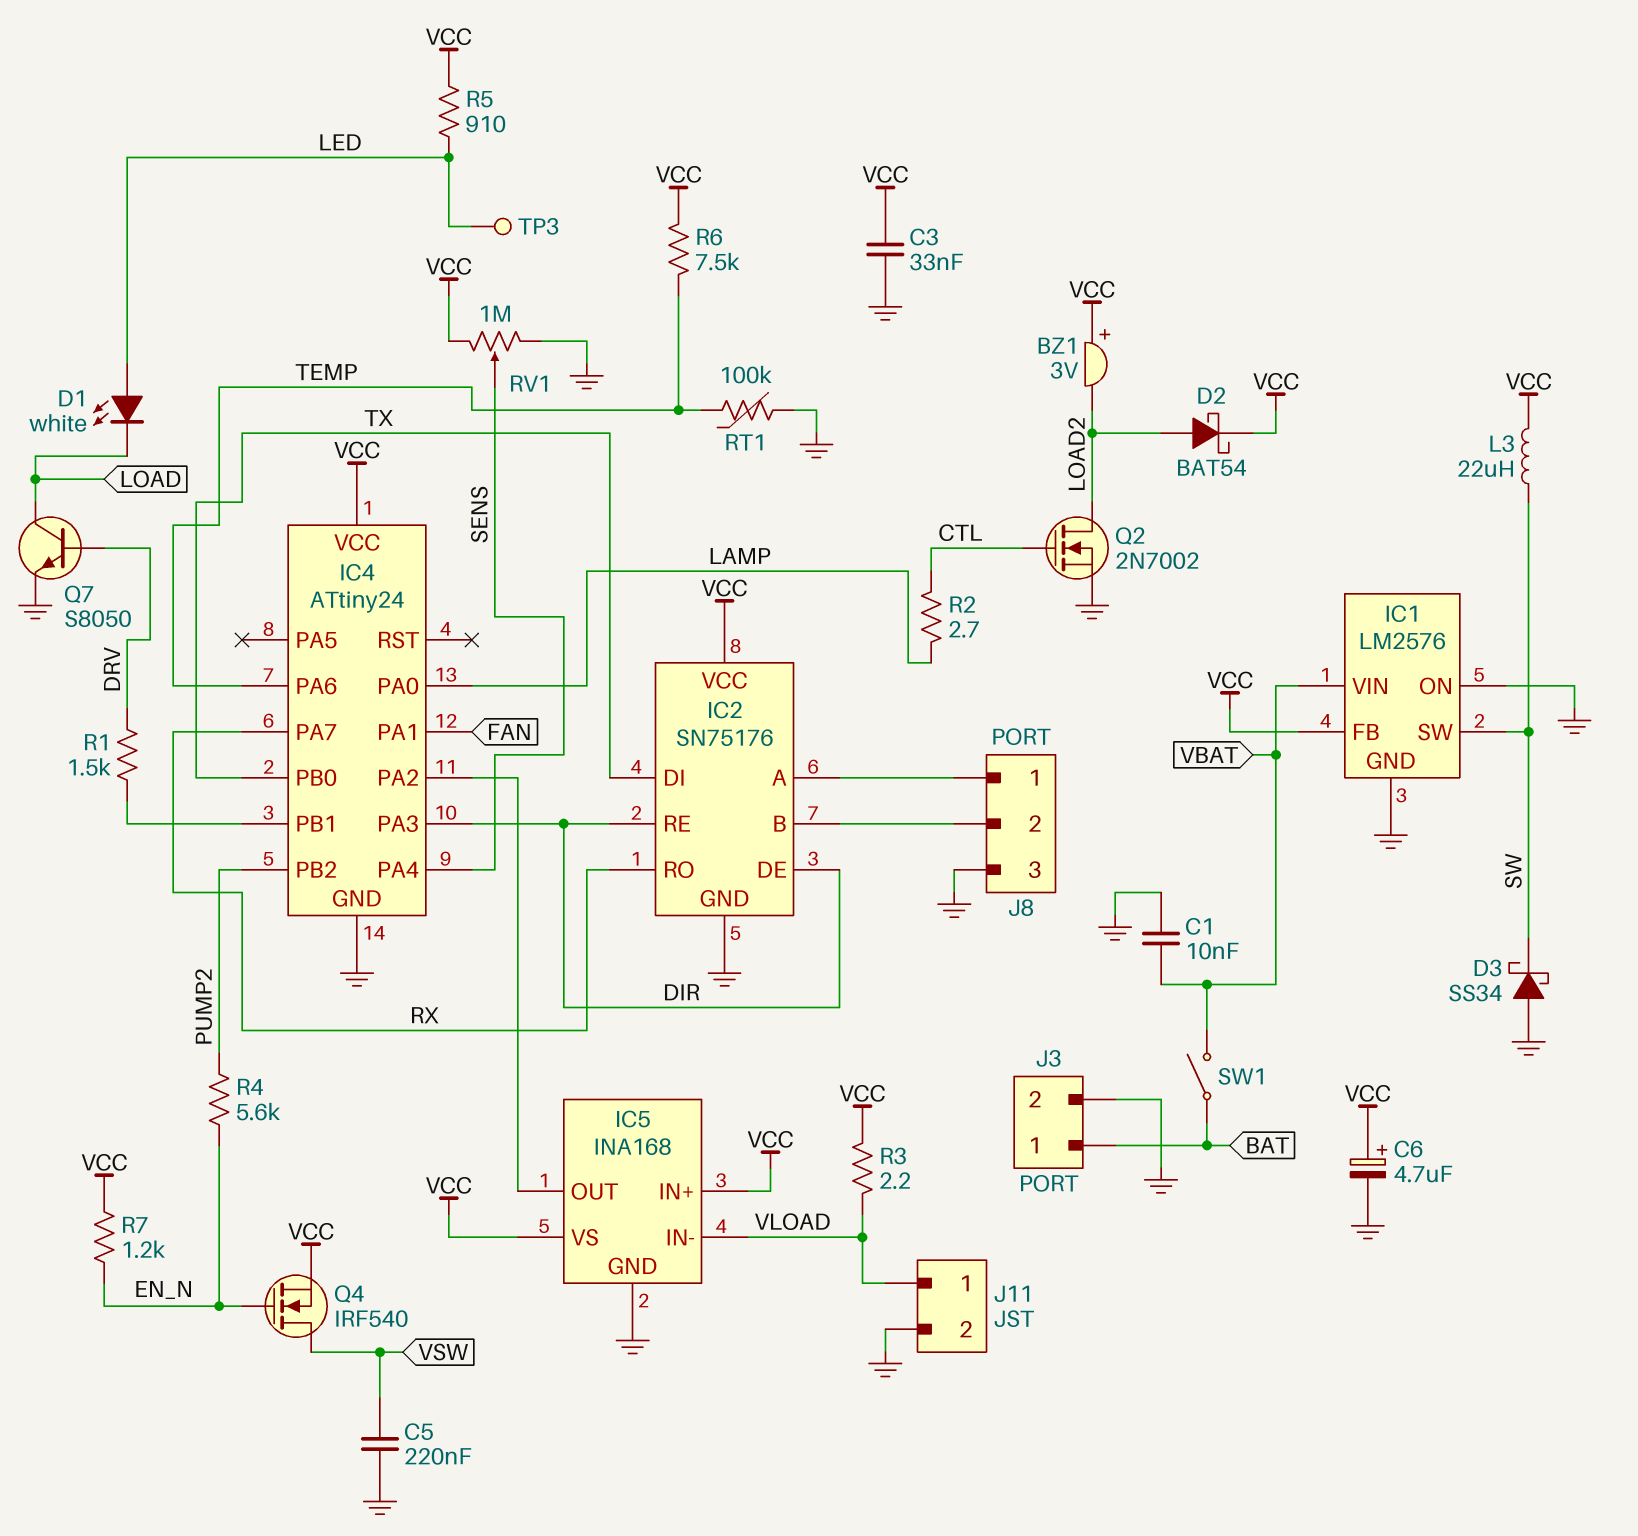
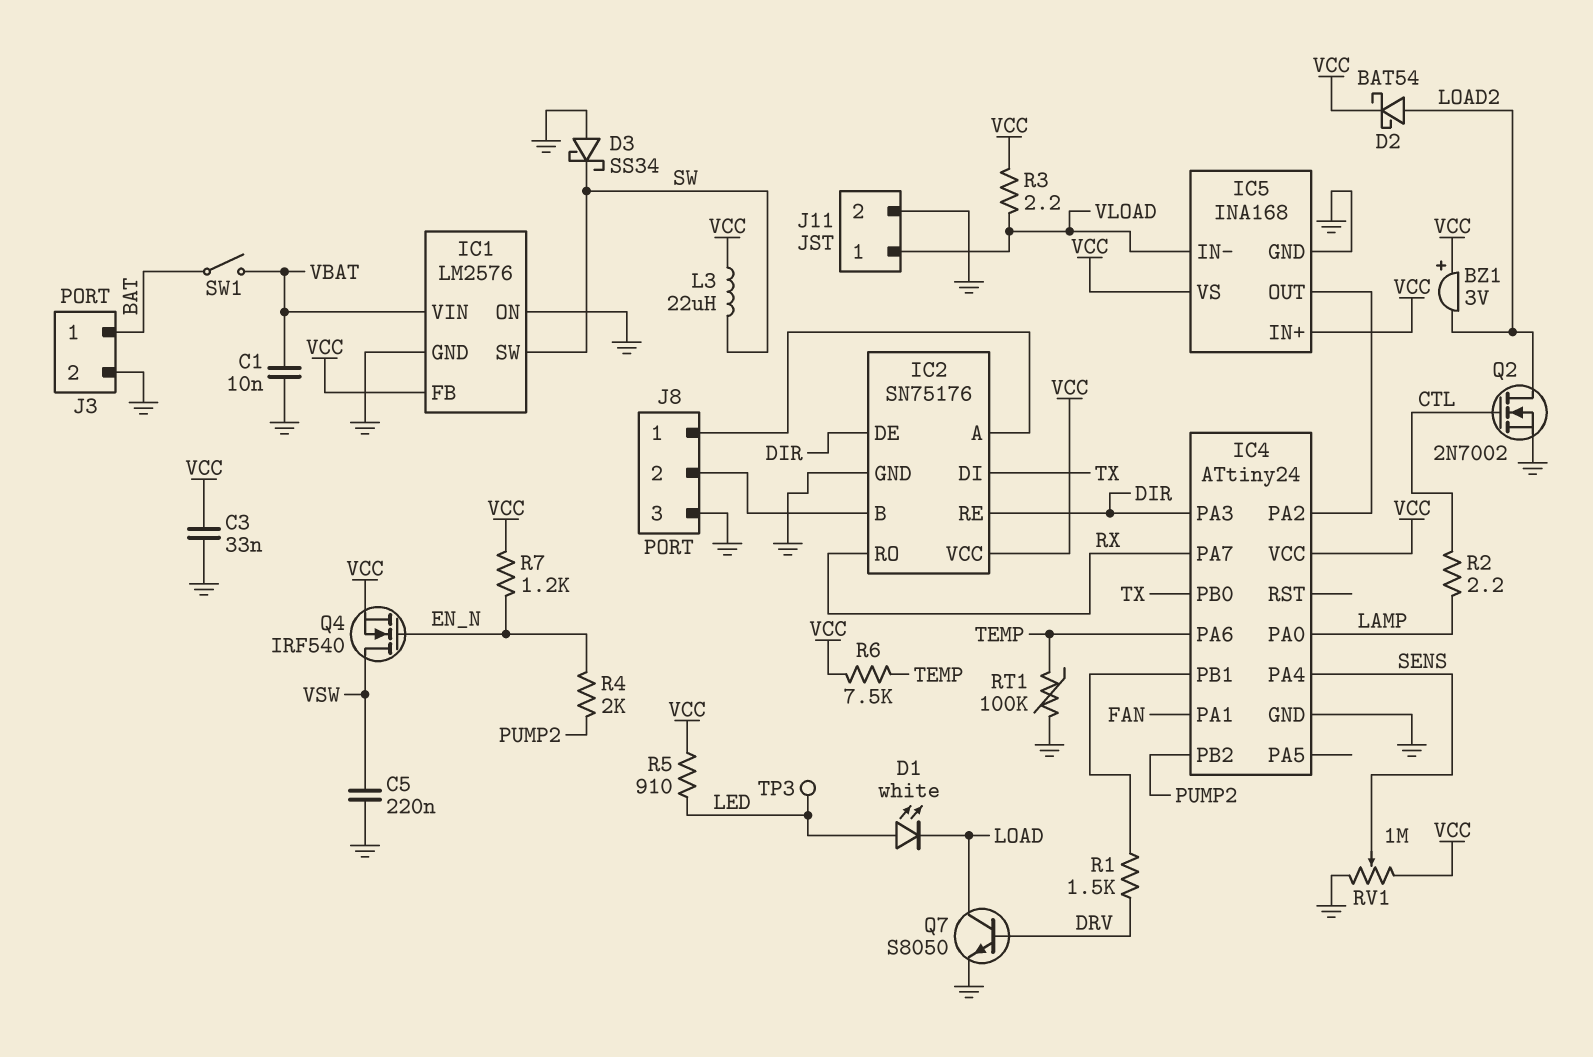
C6: 4.7uF (plus VCC, minus GND) -> none
R2: 2.7 (CTL, LAMP) -> 2.2 (CTL, LAMP)
R4: 5.6k (EN_N, PUMP2) -> 2k (EN_N, PUMP2)

